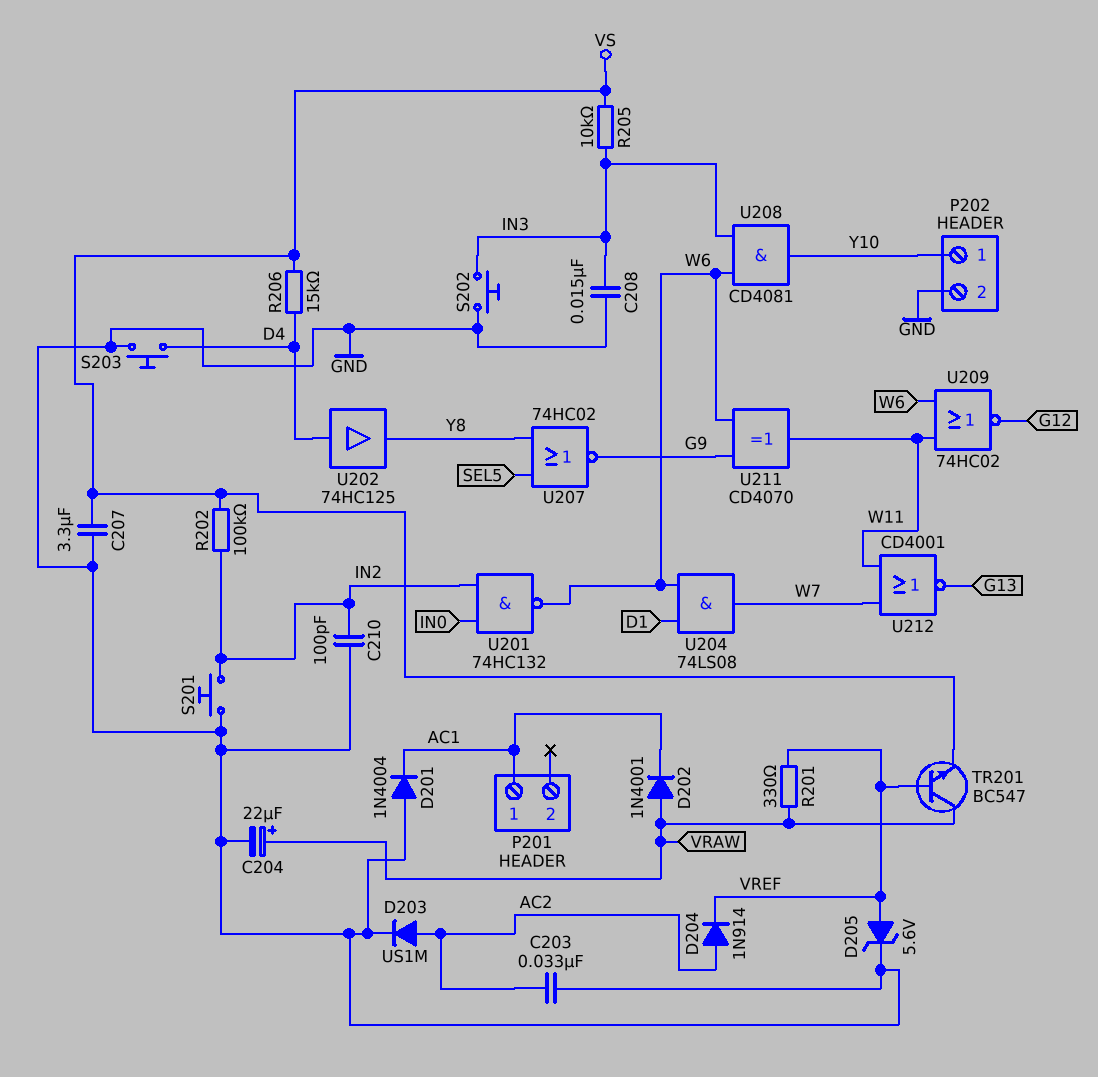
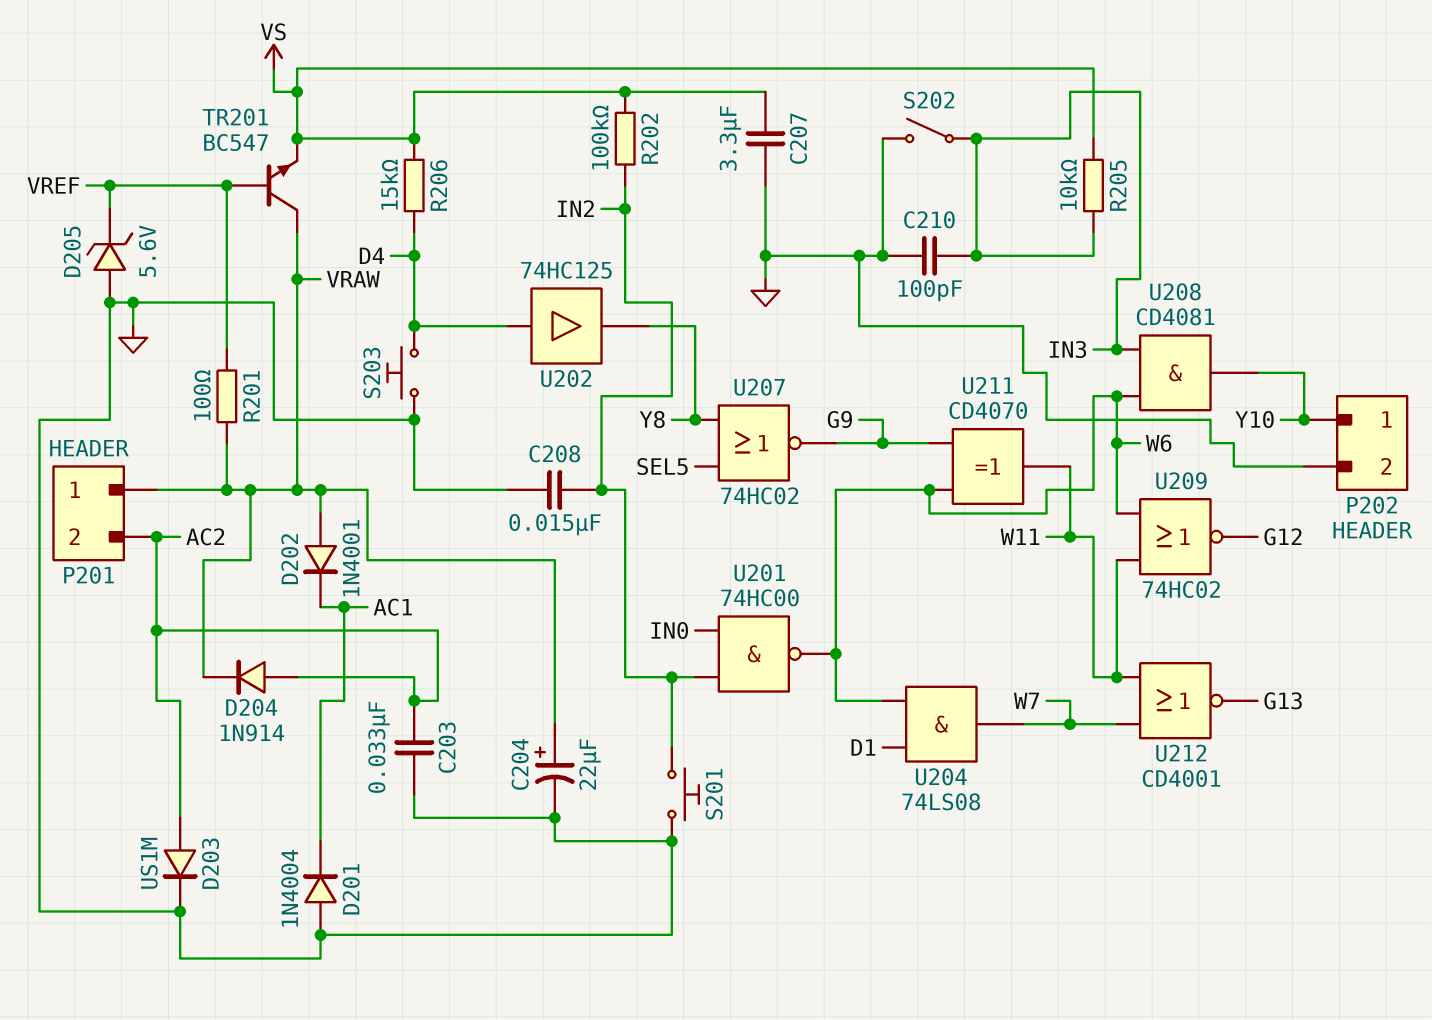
C208: 15nF (GND, IN3) -> 15nF (GND, IN2)
C210: 100pF (GND, IN2) -> 100pF (GND, IN3)
D204: diode 1N914 (A AC2, K VREF) -> diode 1N914 (A AC2, K VRAW)
D205: zener 5.6V (A VREF, K GND) -> zener 5.6V (A GND, K VREF)
P201 pin 1: AC1 -> VRAW
P201 pin 2: none -> AC2
R201: 330 (VRAW, VREF) -> 100 (VRAW, VREF)
S202: button (GND, IN3) -> switch (GND, IN3)
U201: NAND 74HC132 (in IN0, in IN2, out W6) -> NAND 74HC00 (in IN0, in IN2, out W6)

